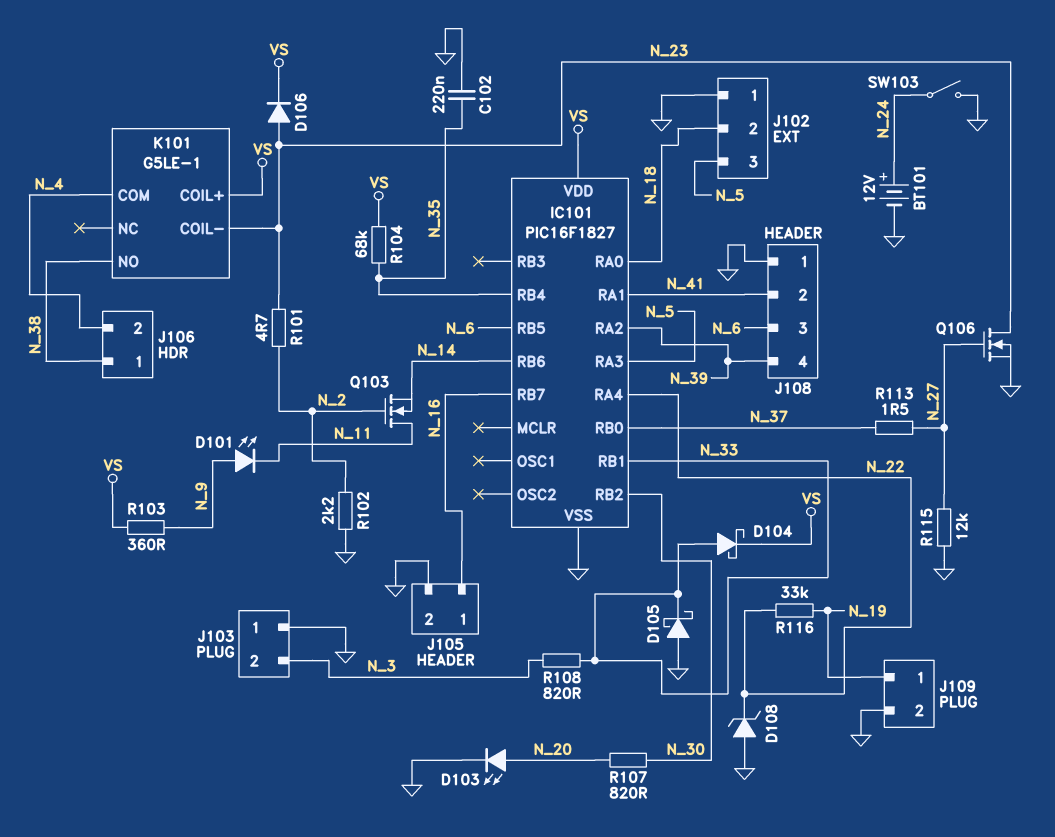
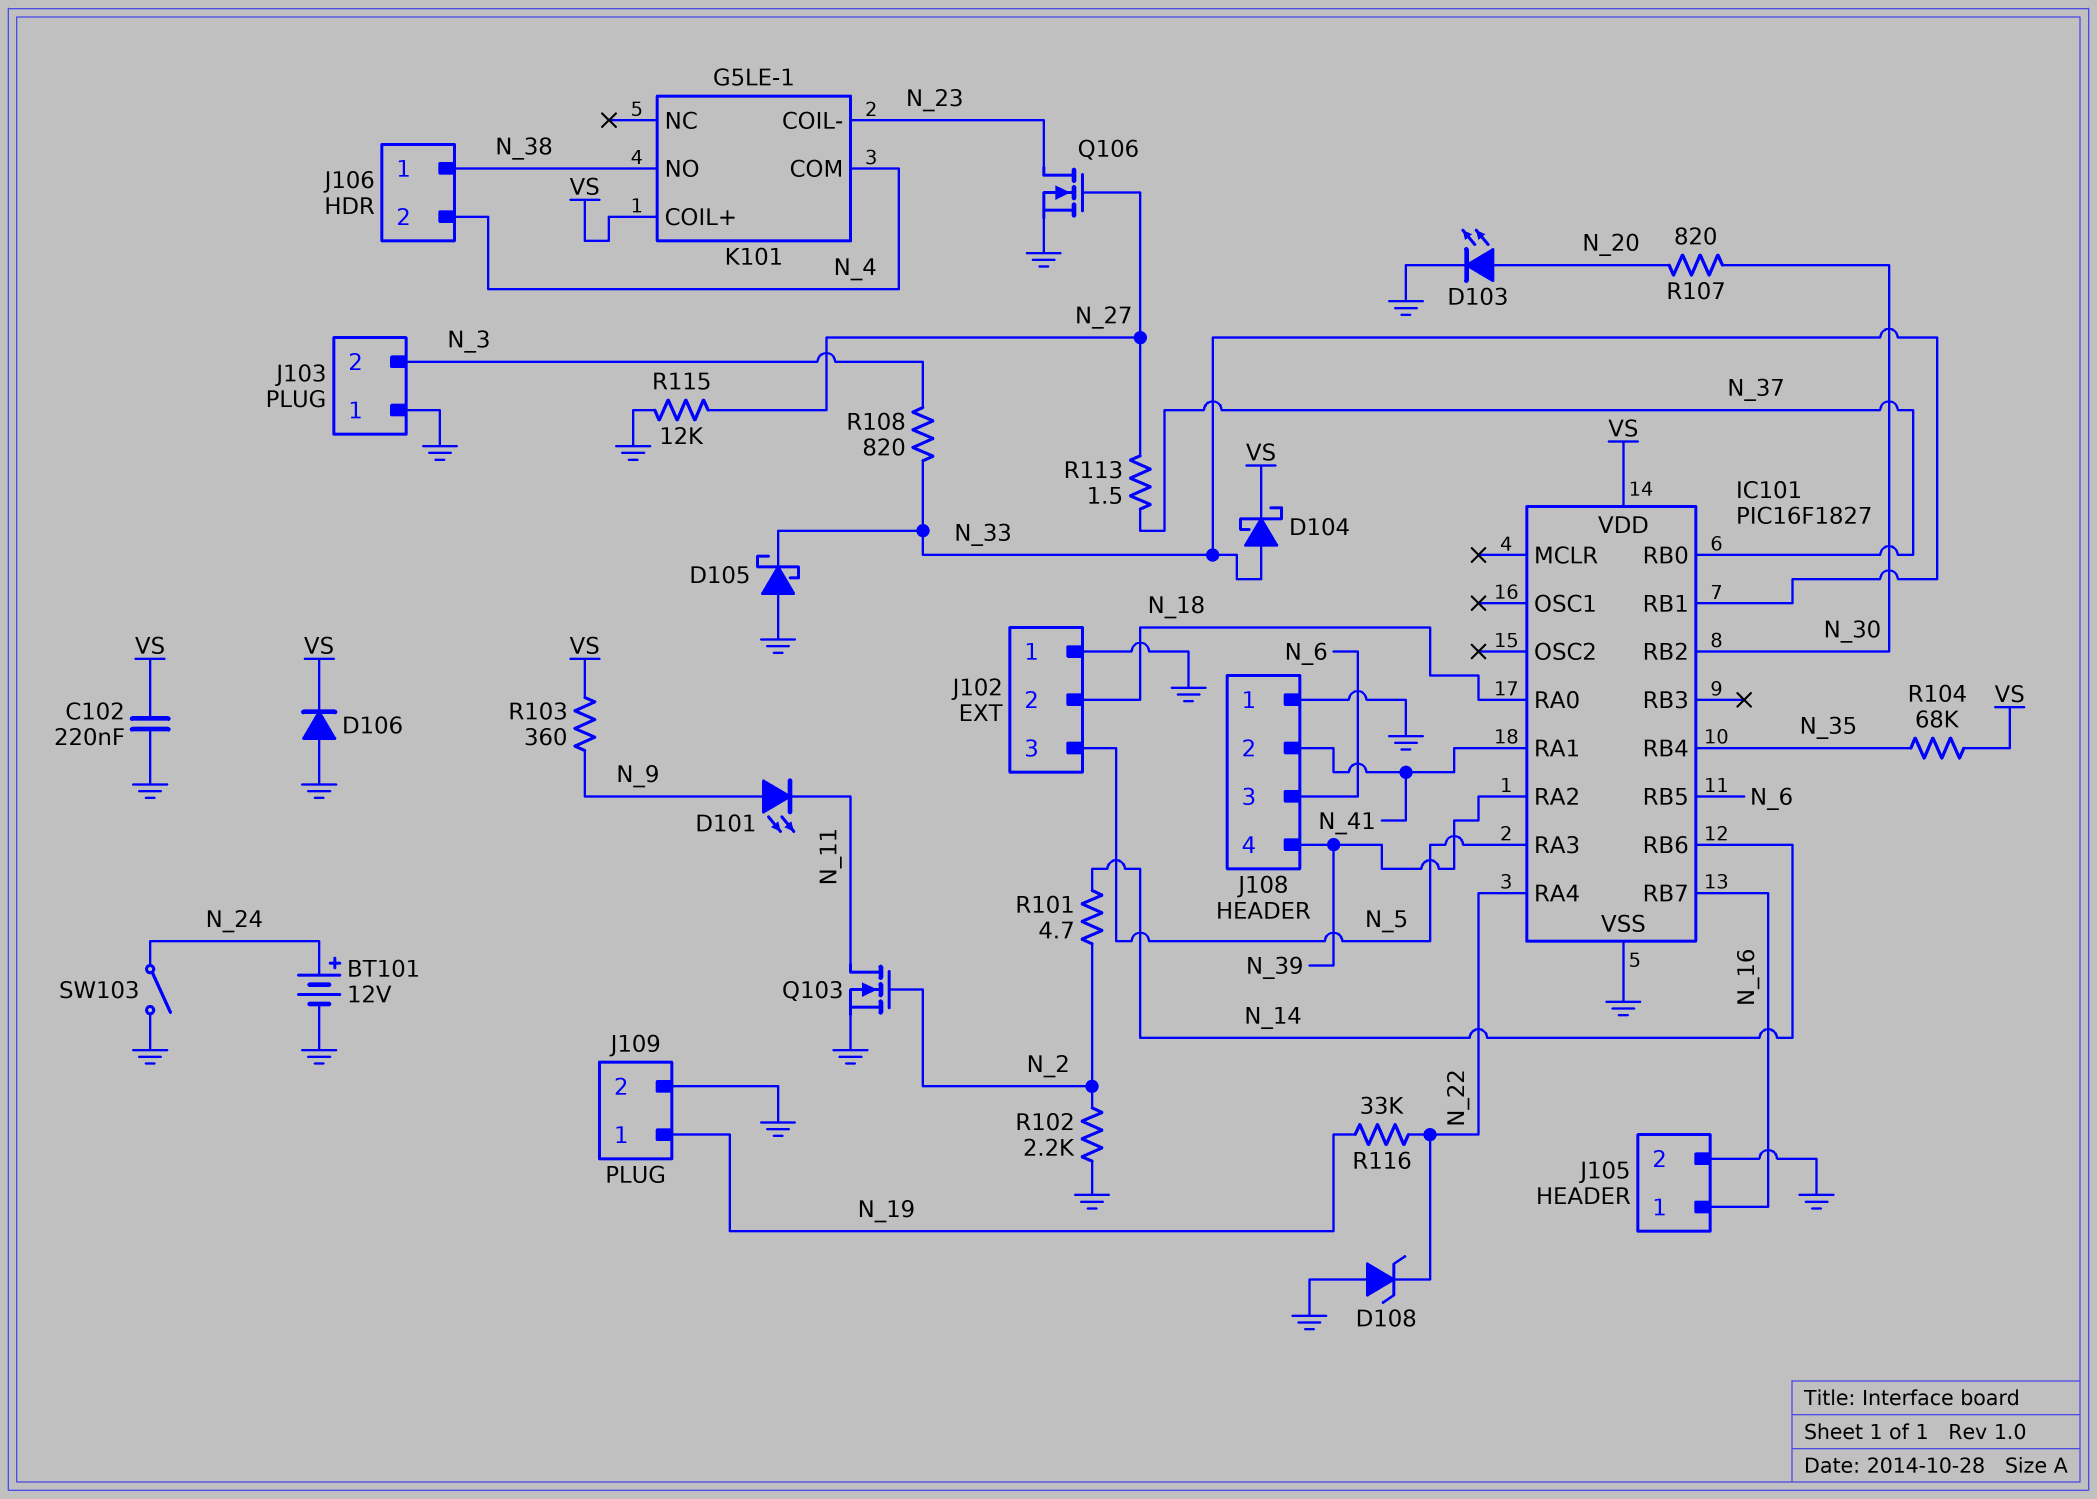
C102: 220nF (GND, N_35) -> 220nF (GND, VS)
D106: diode (A N_23, K VS) -> diode (A GND, K VS)
Q103: NMOS (G N_2, D N_11, S N_14) -> NMOS (G N_2, D N_11, S GND)
R101: 4.7 (N_2, N_23) -> 4.7 (N_2, N_14)

